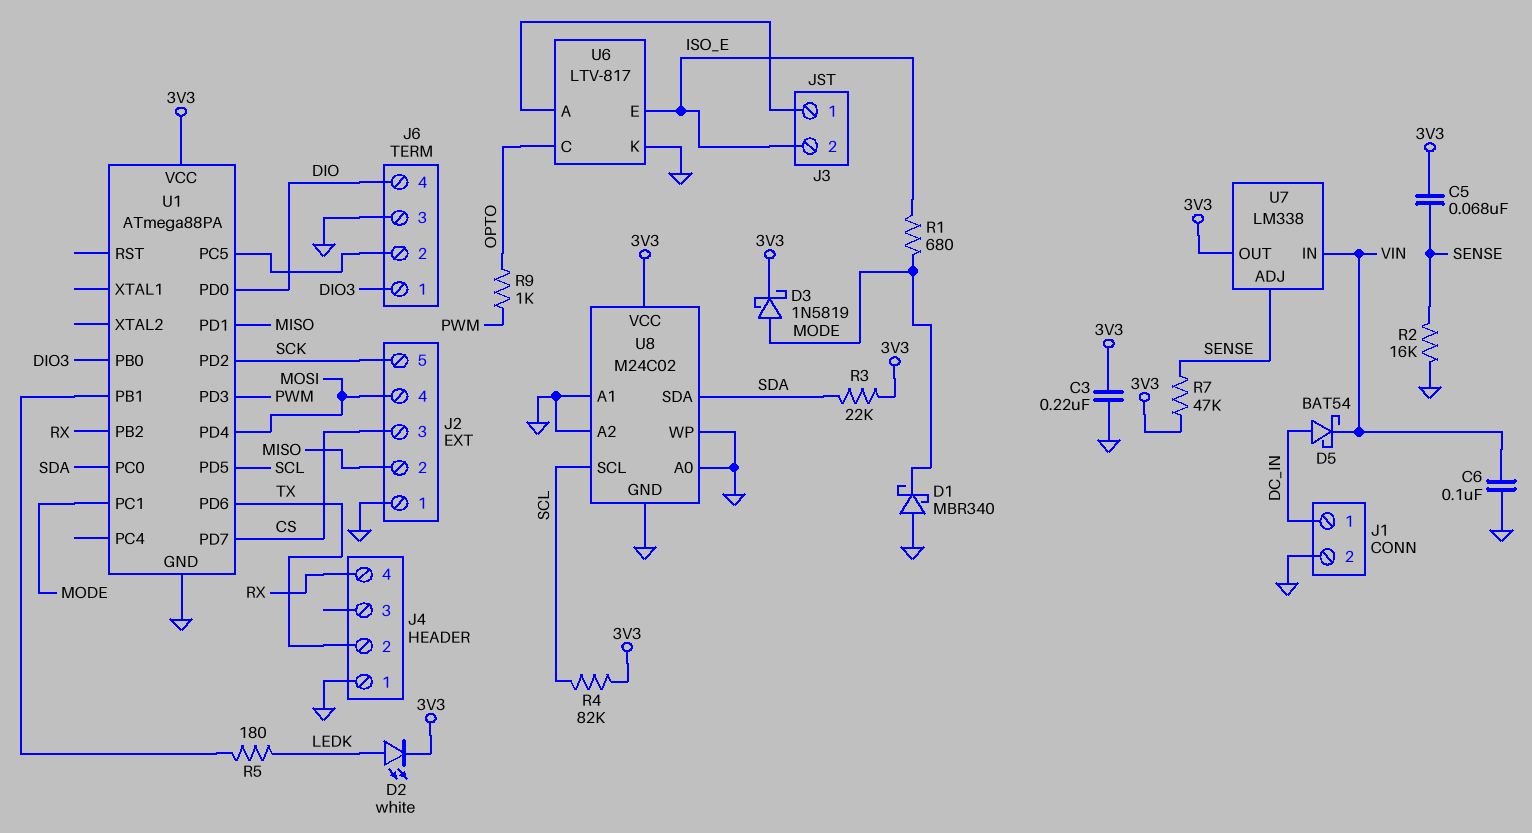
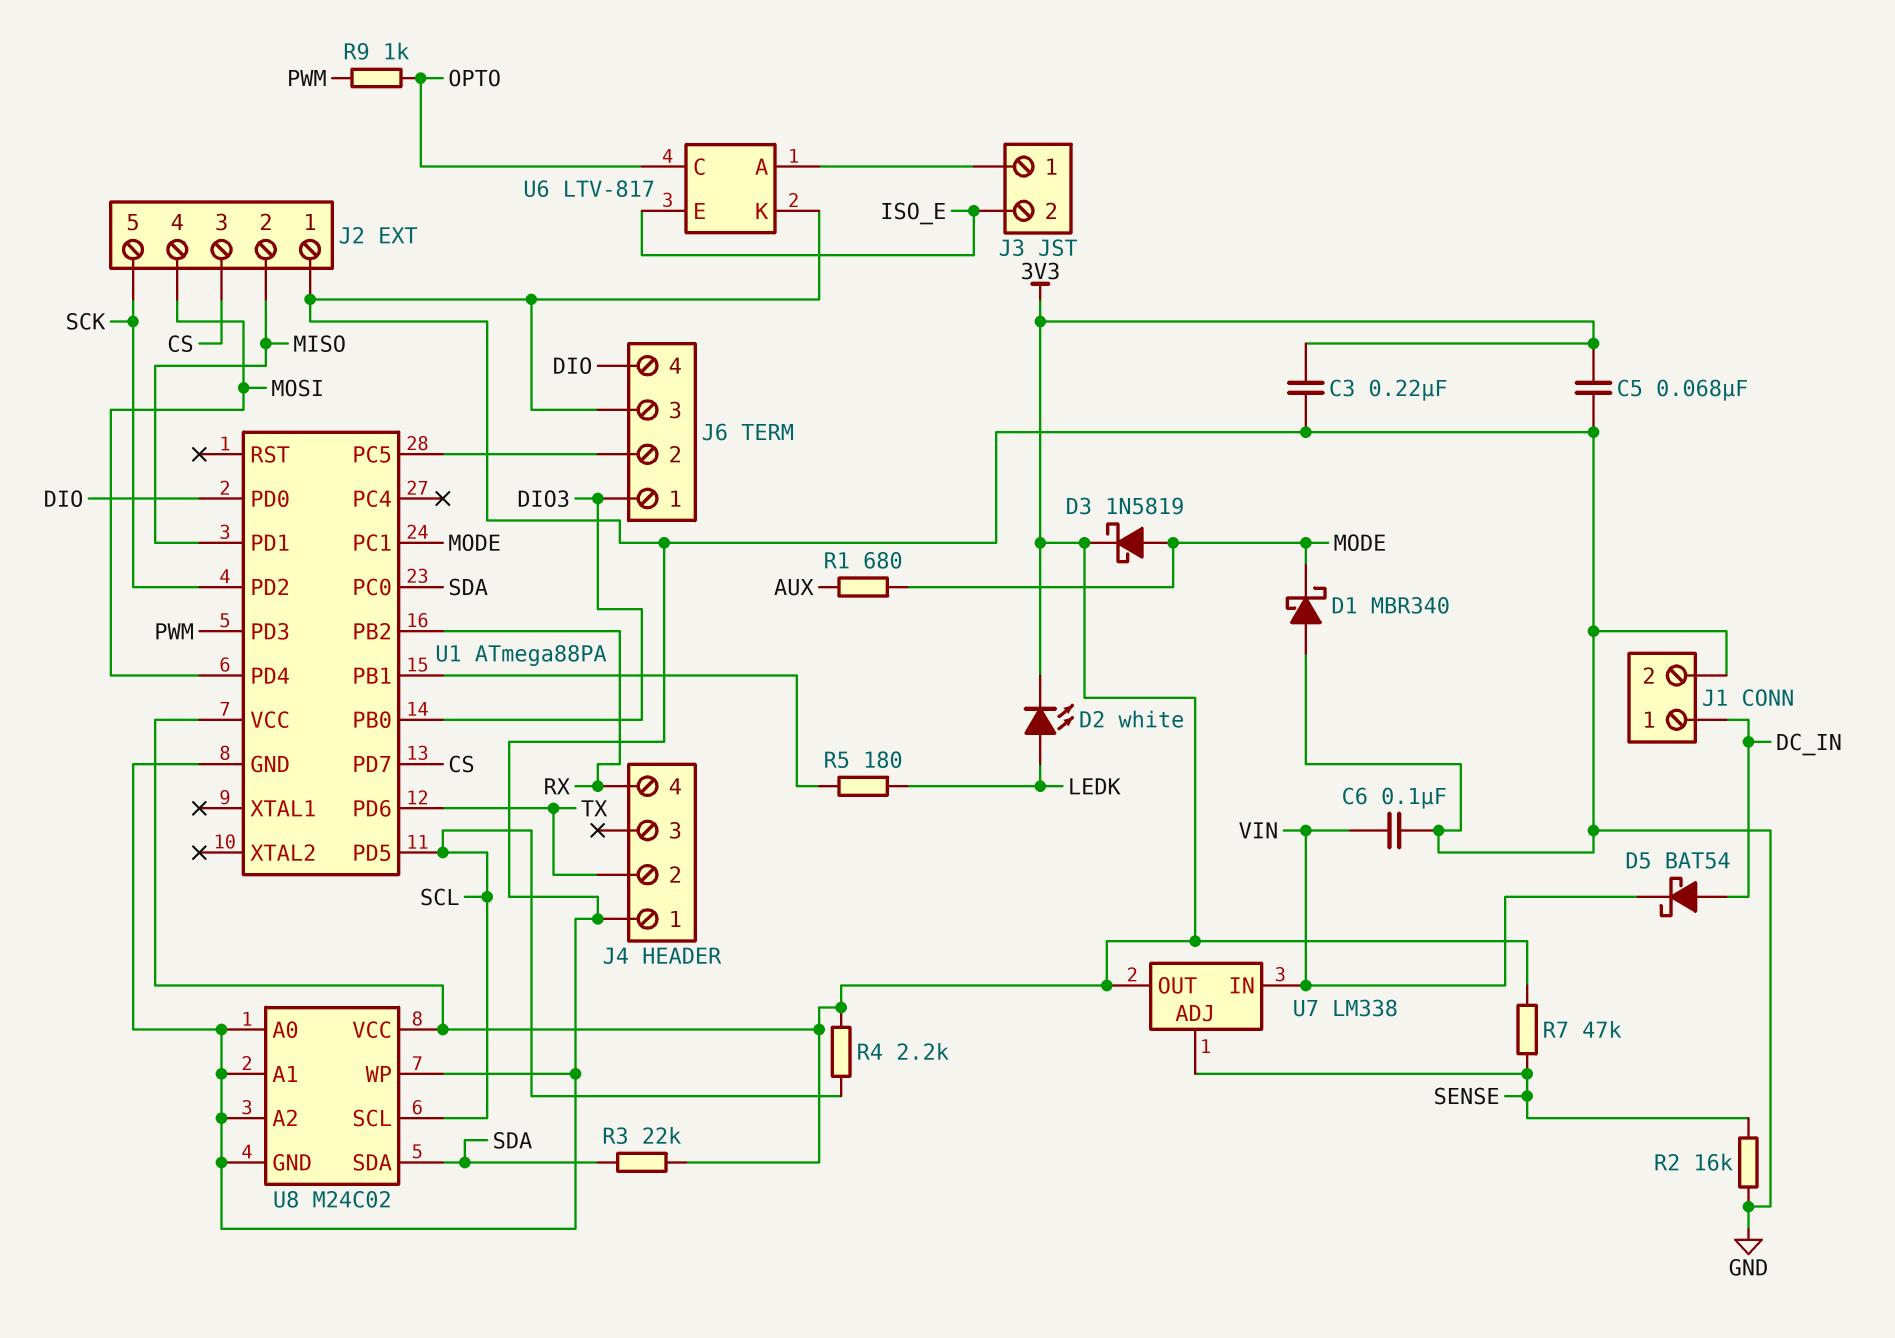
C5: 68nF (3V3, SENSE) -> 68nF (3V3, GND)
R1: 680 (ISO_E, MODE) -> 680 (AUX, MODE)
R4: 82k (3V3, SCL) -> 2.2k (3V3, SCL)

